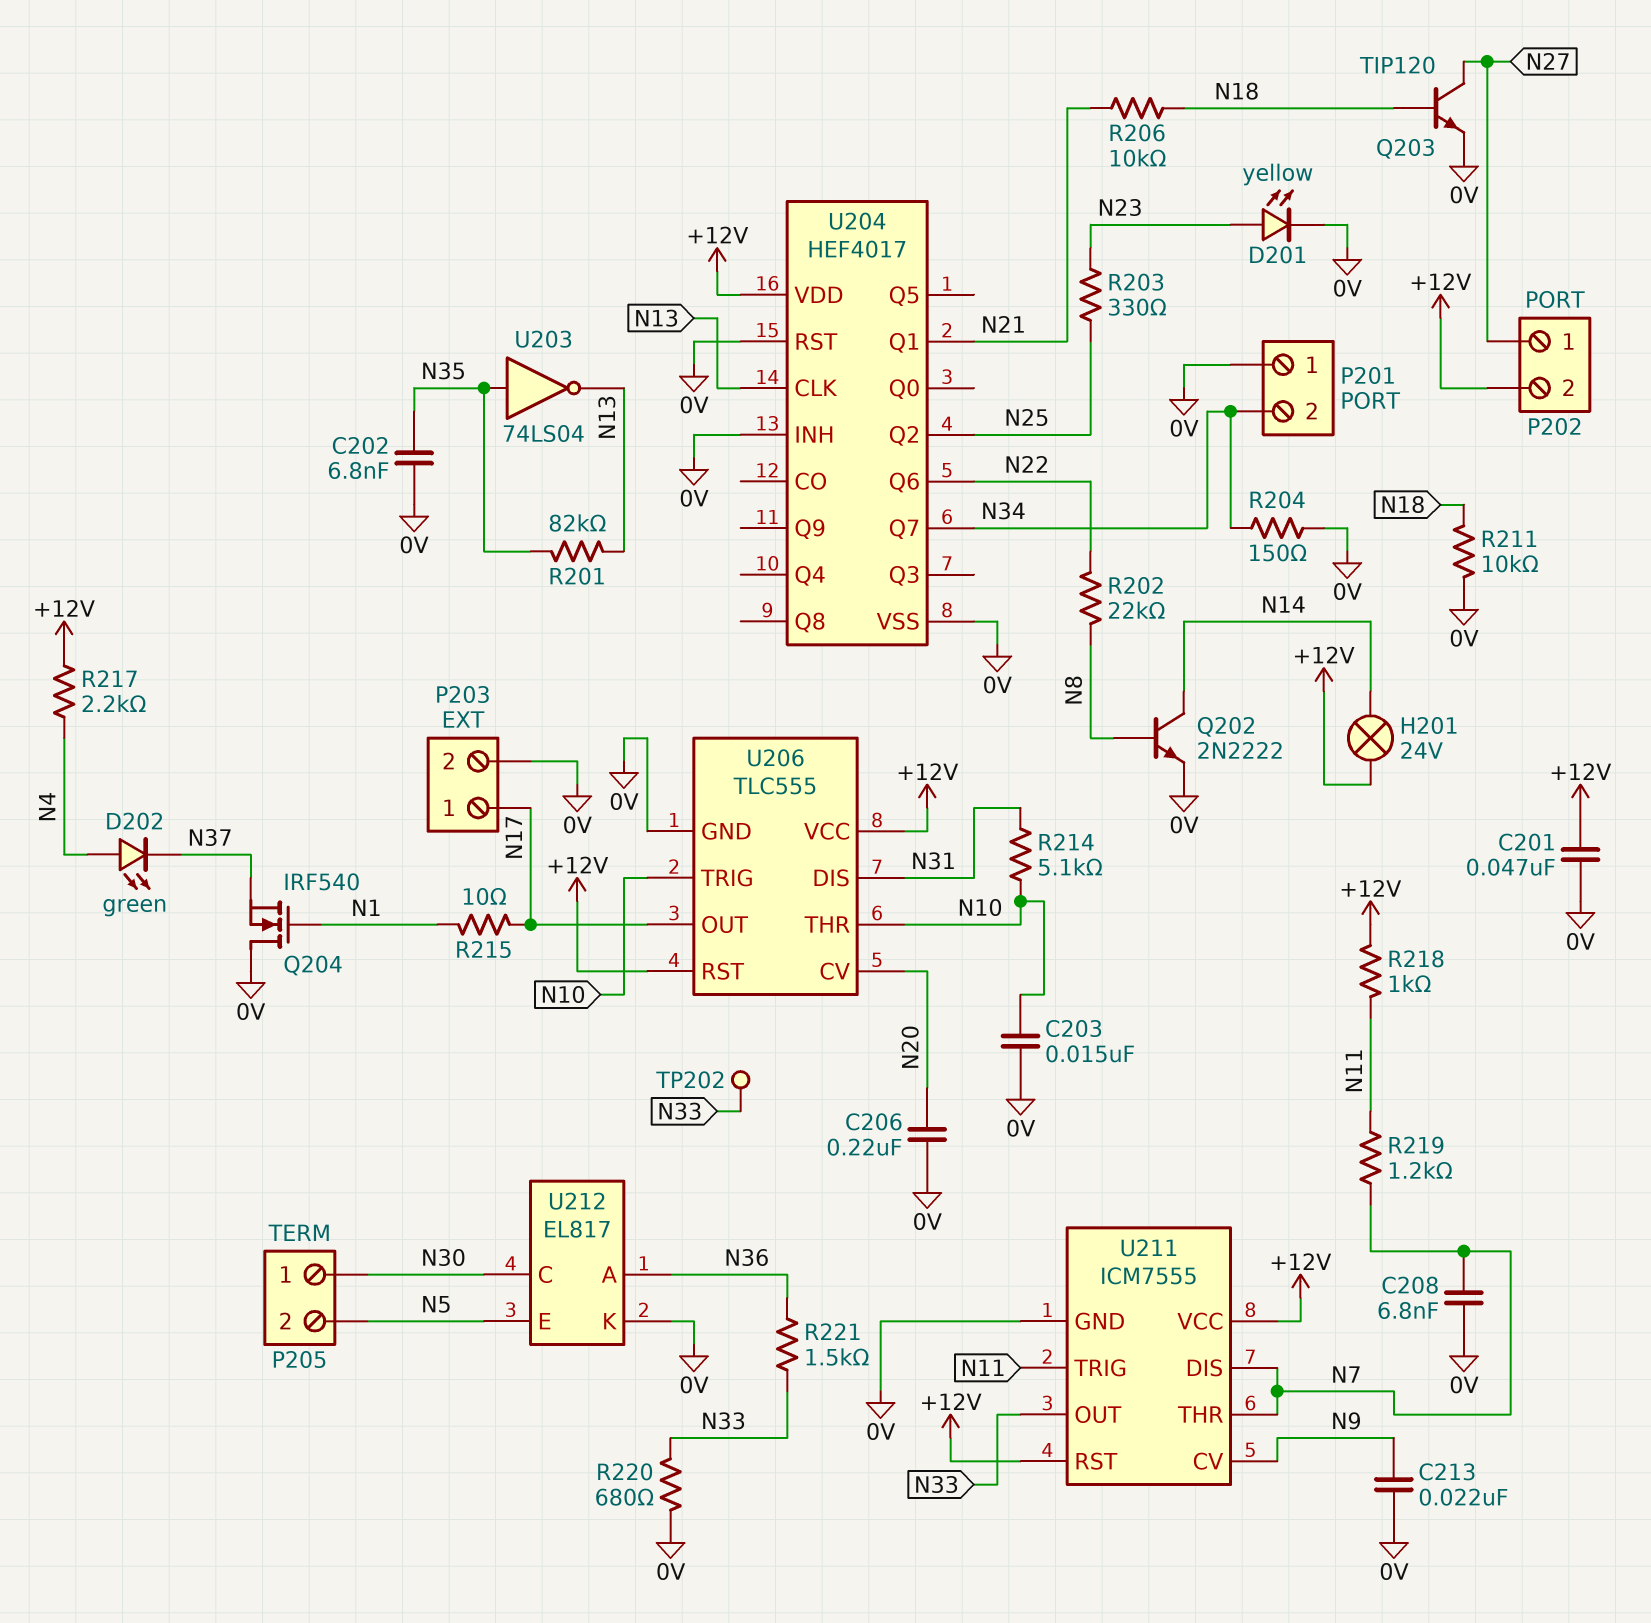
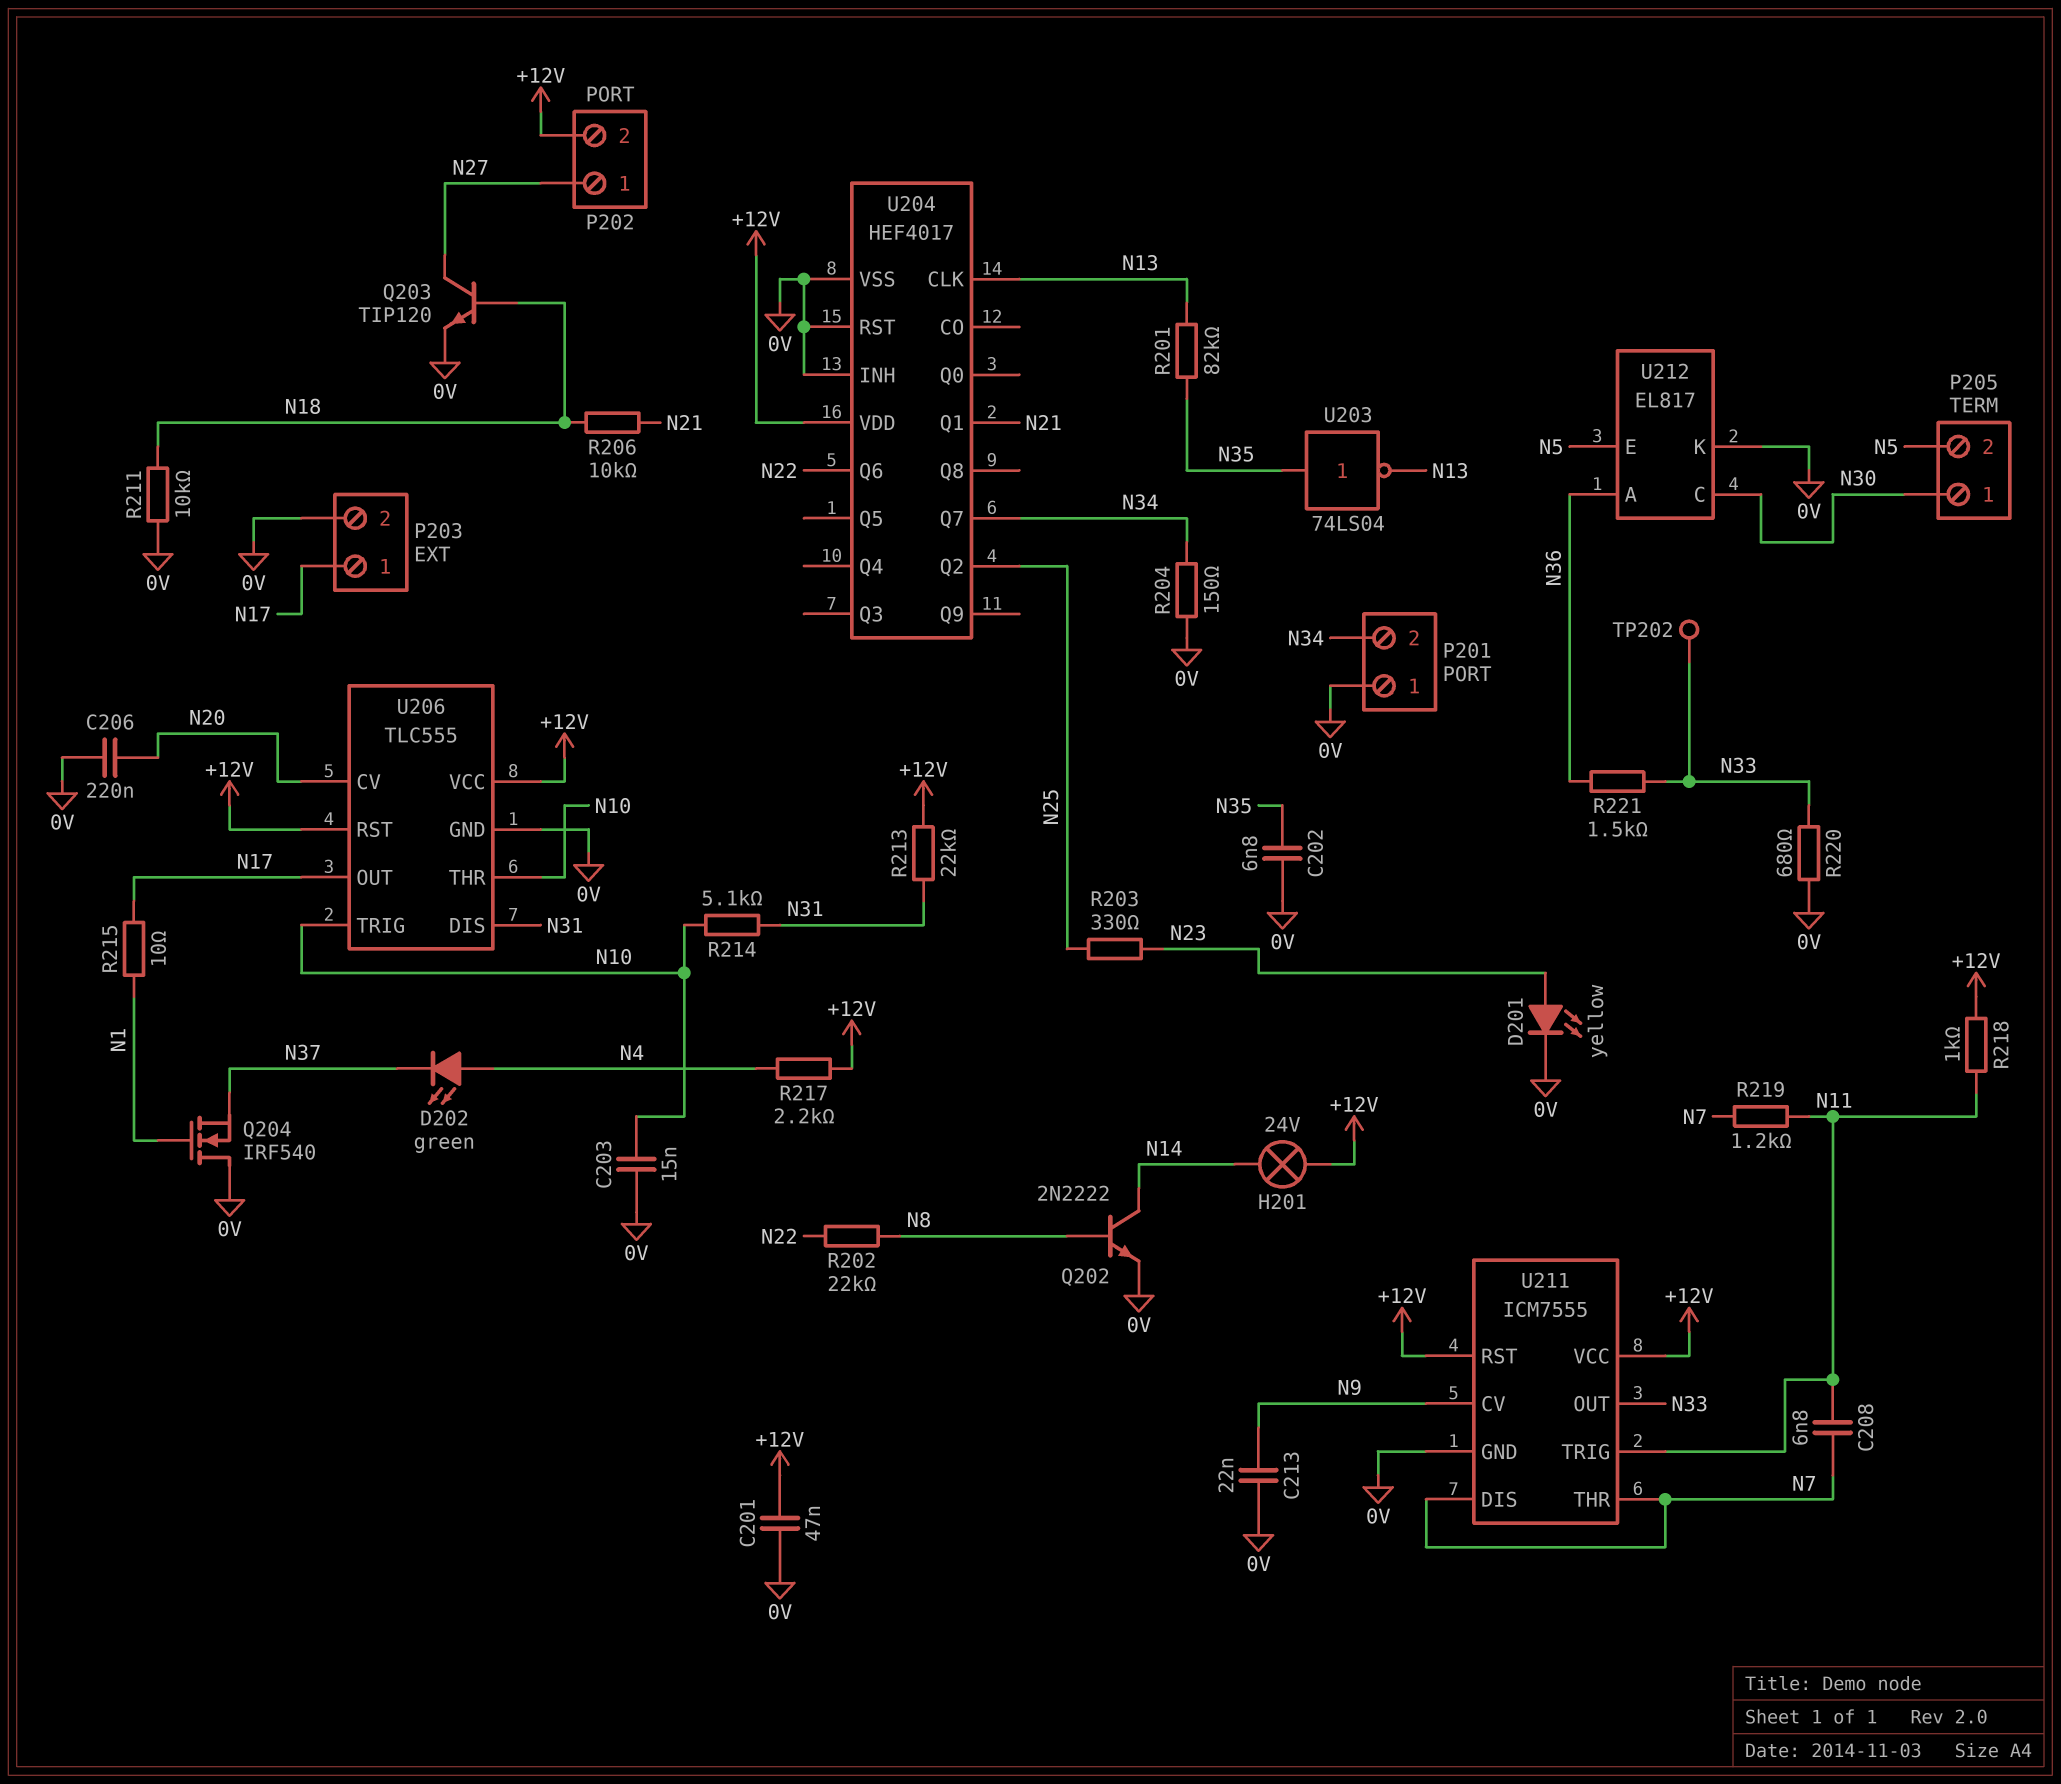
C208: 6.8nF (0V, N7) -> 6.8nF (N7, N11)
R213: none -> 22k (+12V, N31)

